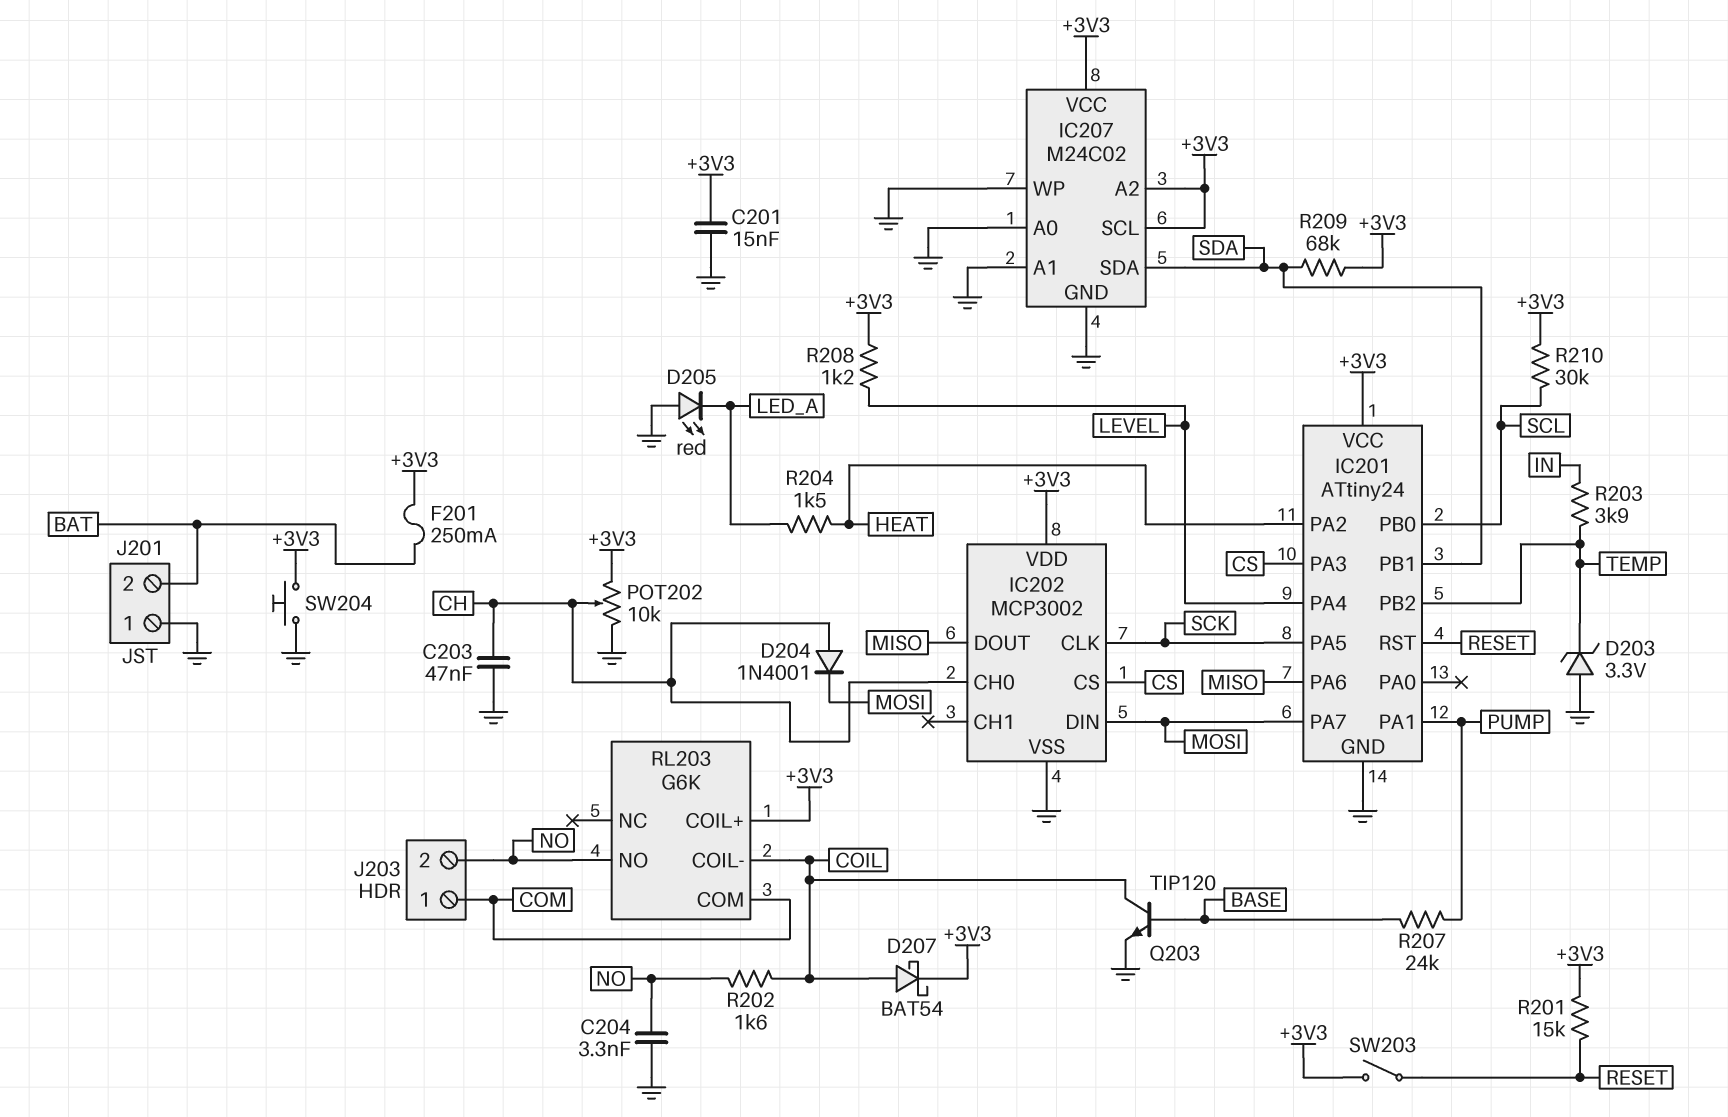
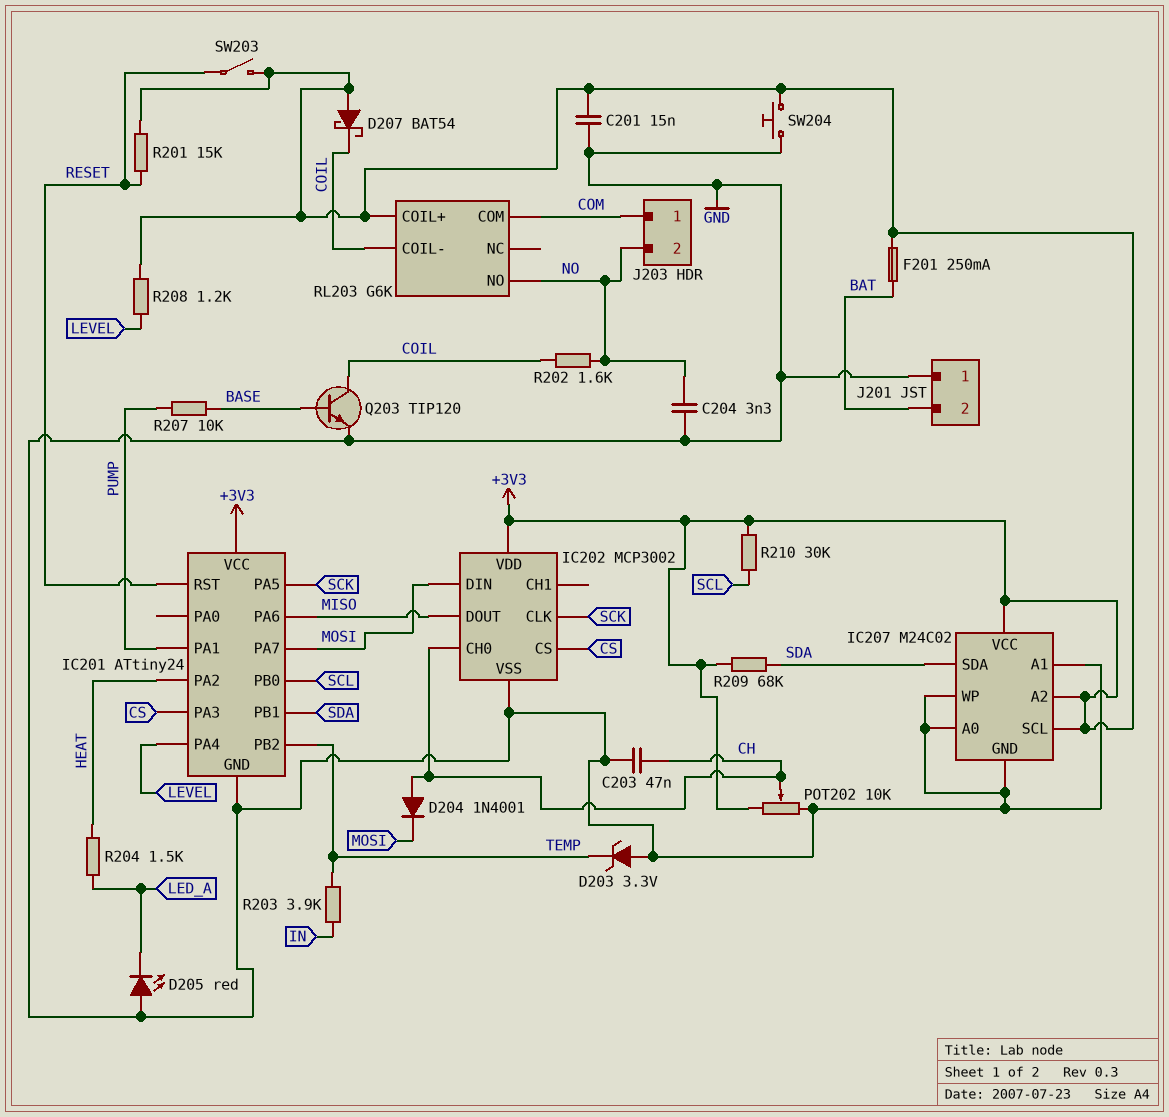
D207: schottky BAT54 (A COIL, K +3V3) -> schottky BAT54 (A +3V3, K COIL)
R207: 24k (BASE, PUMP) -> 10k (BASE, PUMP)

